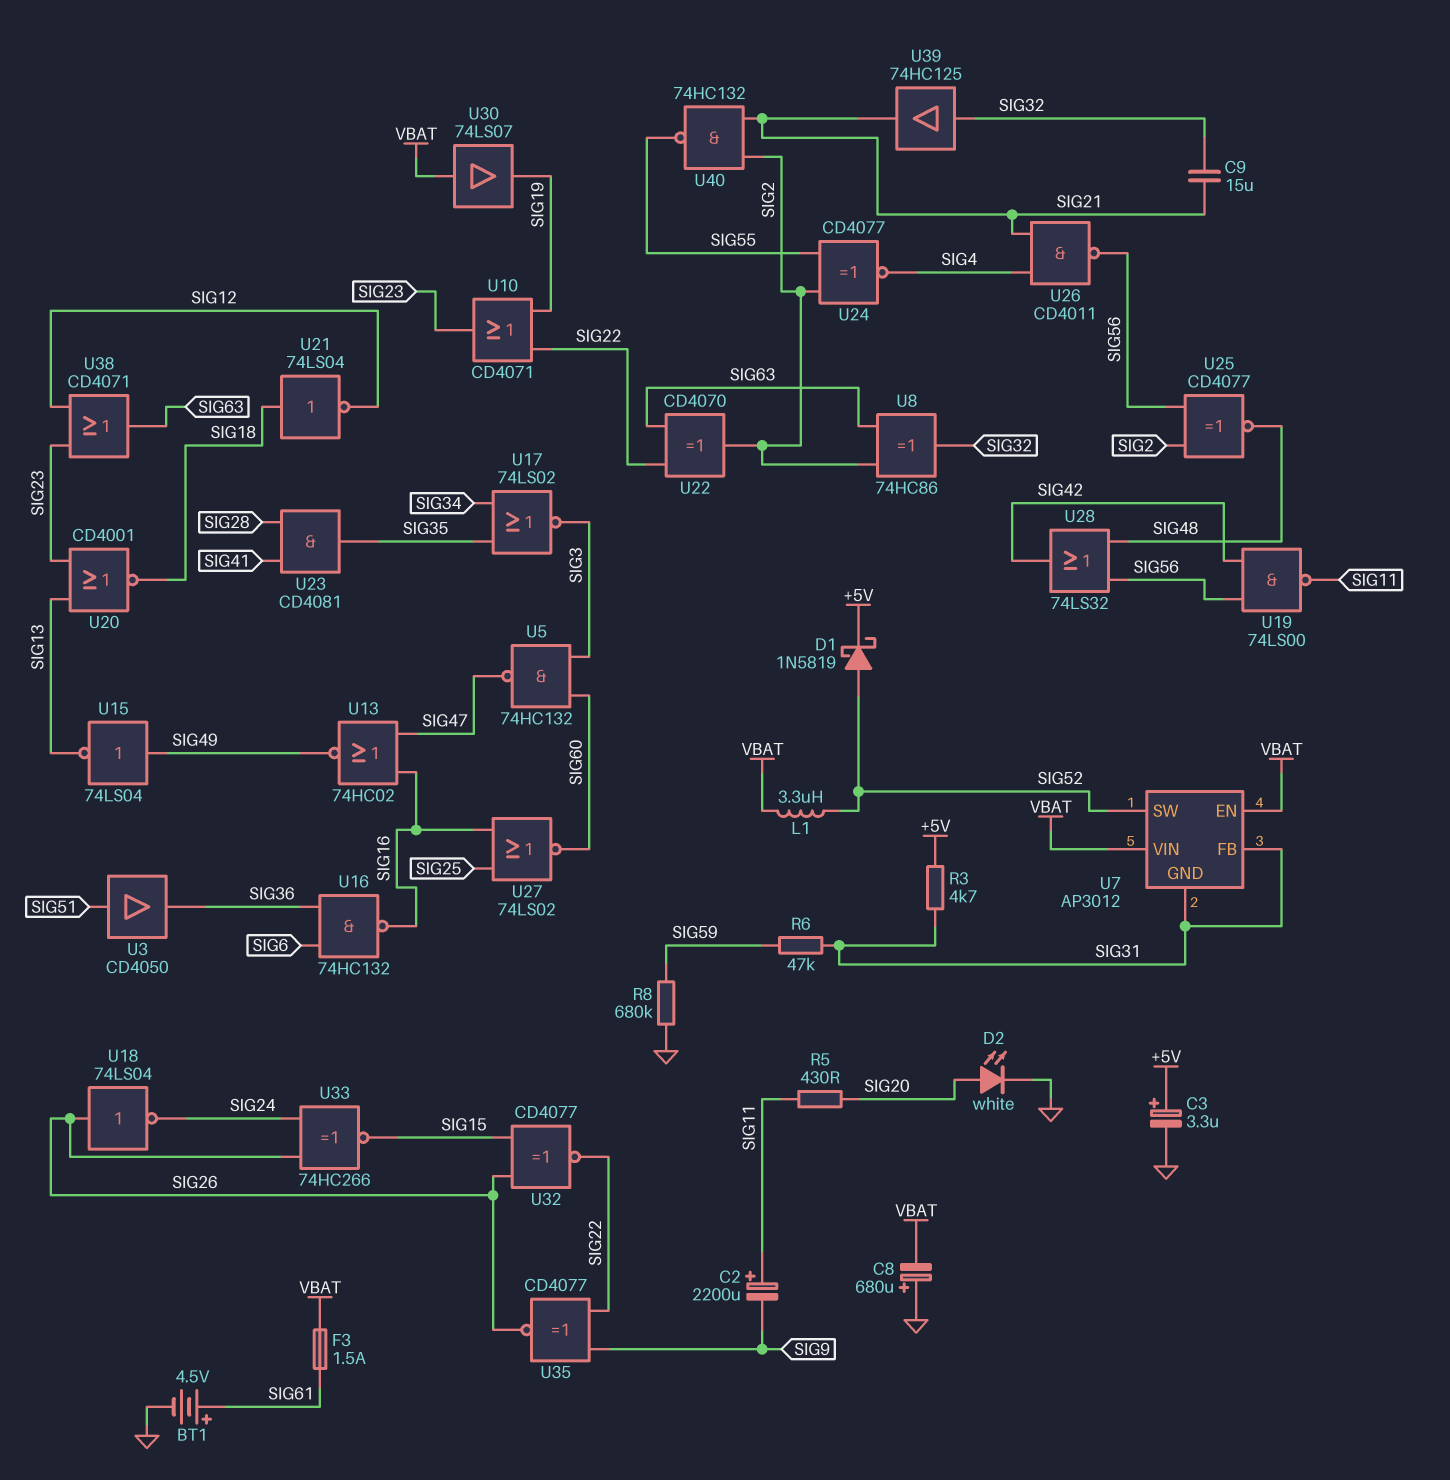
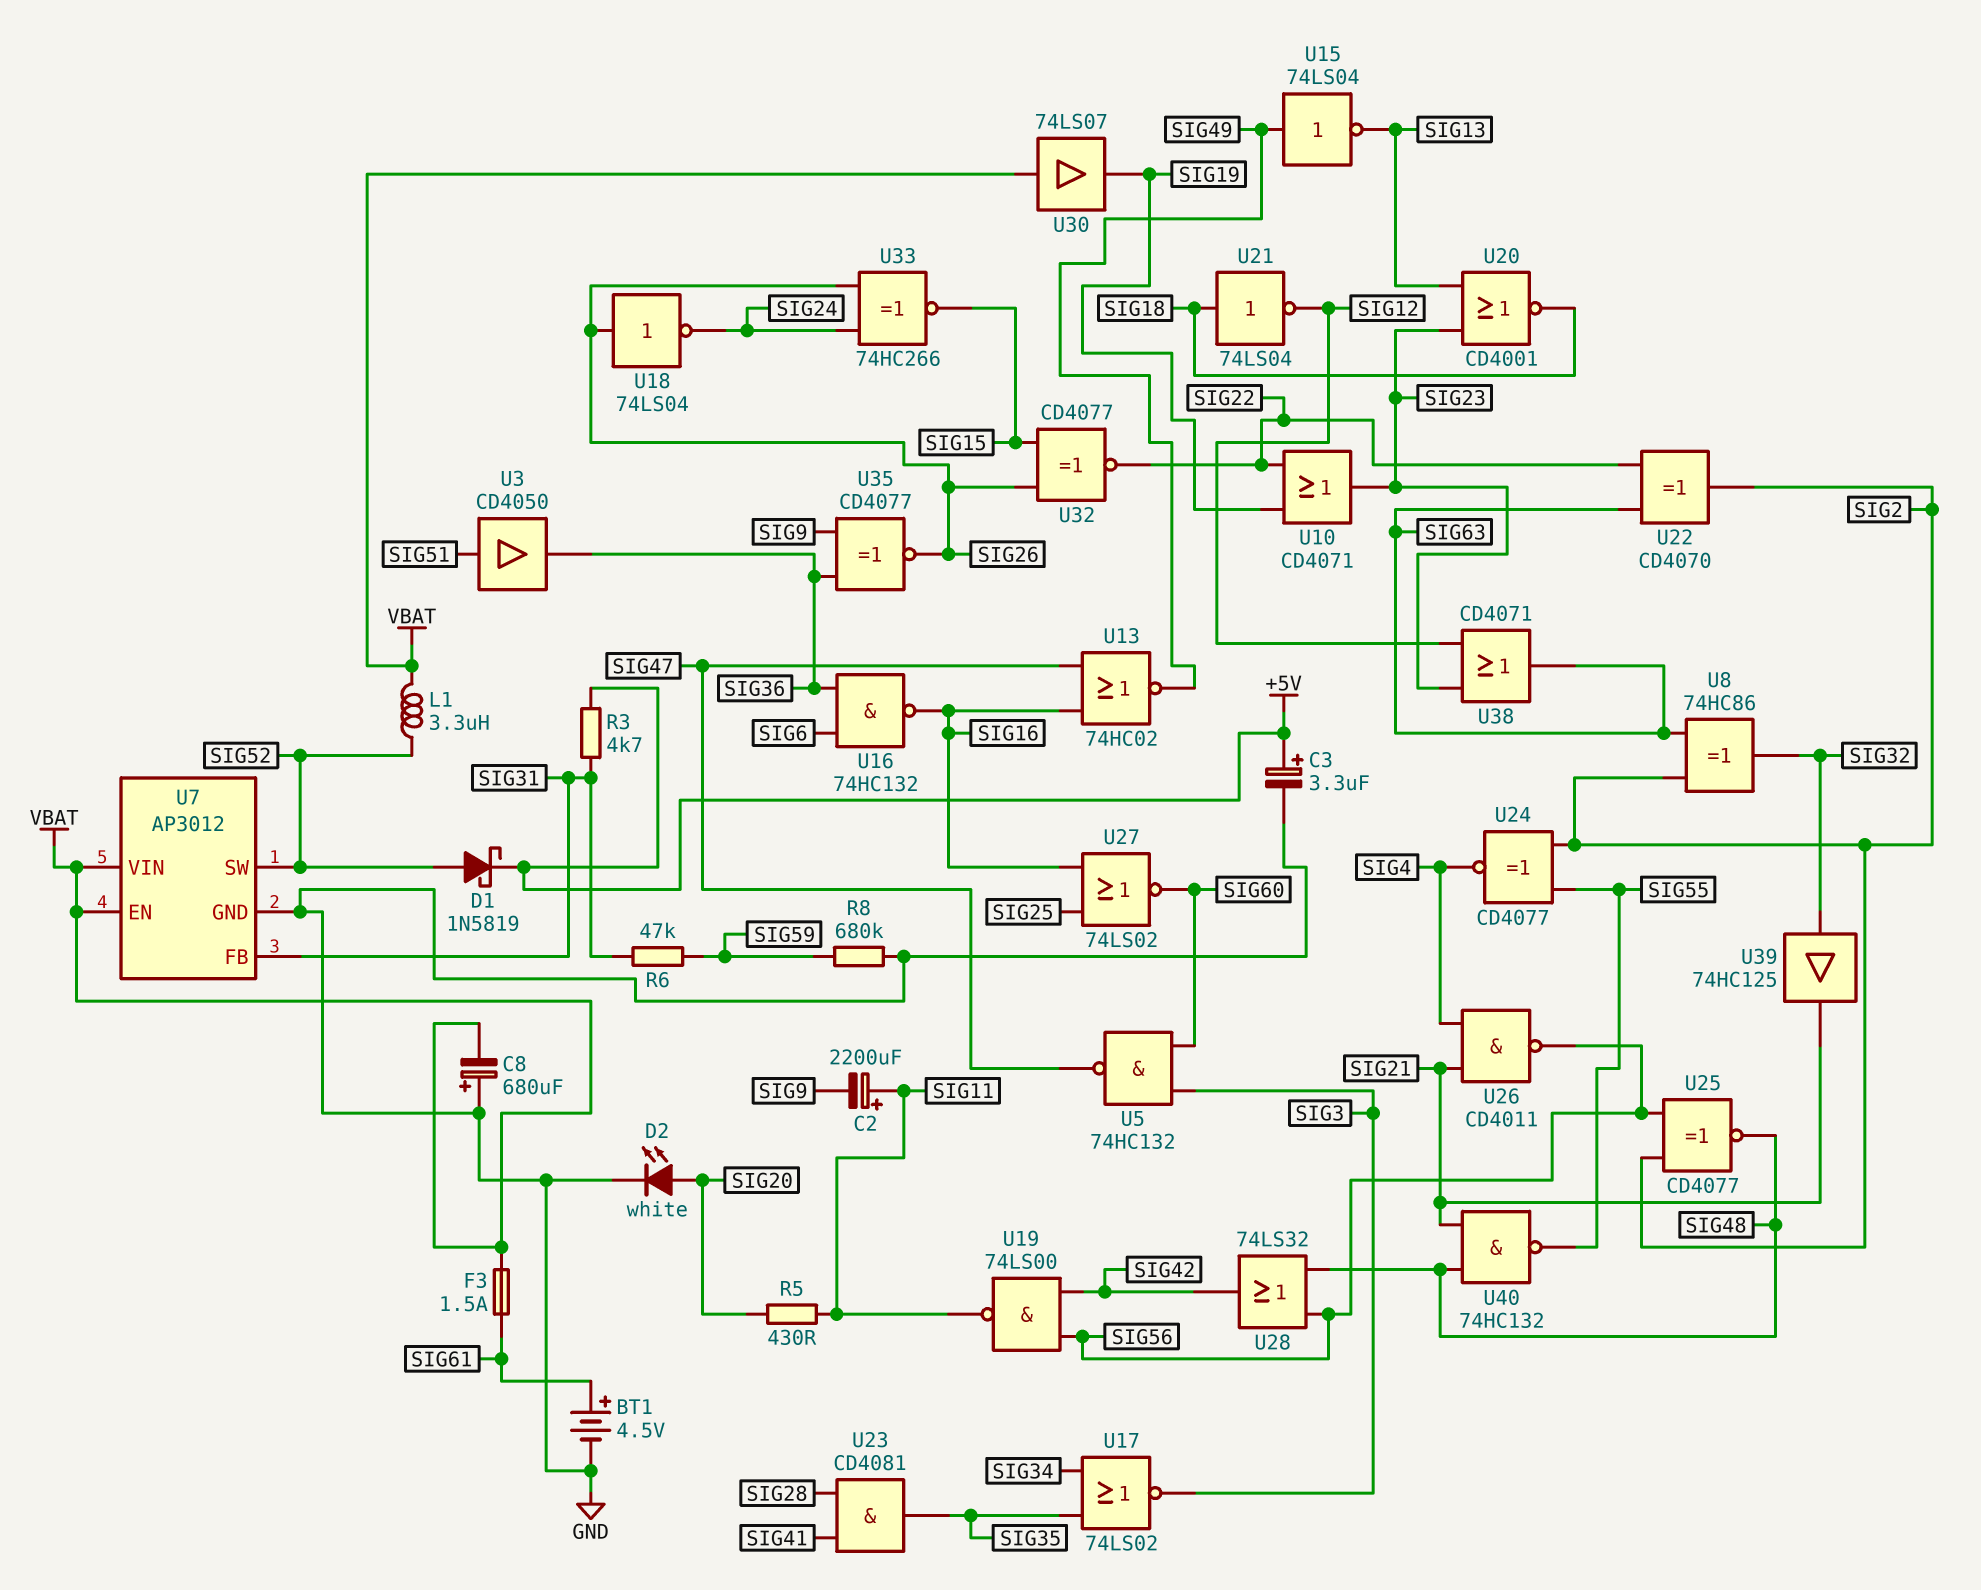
C9: 15uF (SIG21, SIG32) -> none
U7 pin GND: SIG31 -> GND
U35: XNOR CD4077 (in SIG9, in SIG22, out SIG26) -> XNOR CD4077 (in SIG9, in SIG36, out SIG26)
U40: NAND 74HC132 (in SIG2, in SIG21, out SIG55) -> NAND 74HC132 (in SIG21, in SIG48, out SIG55)

